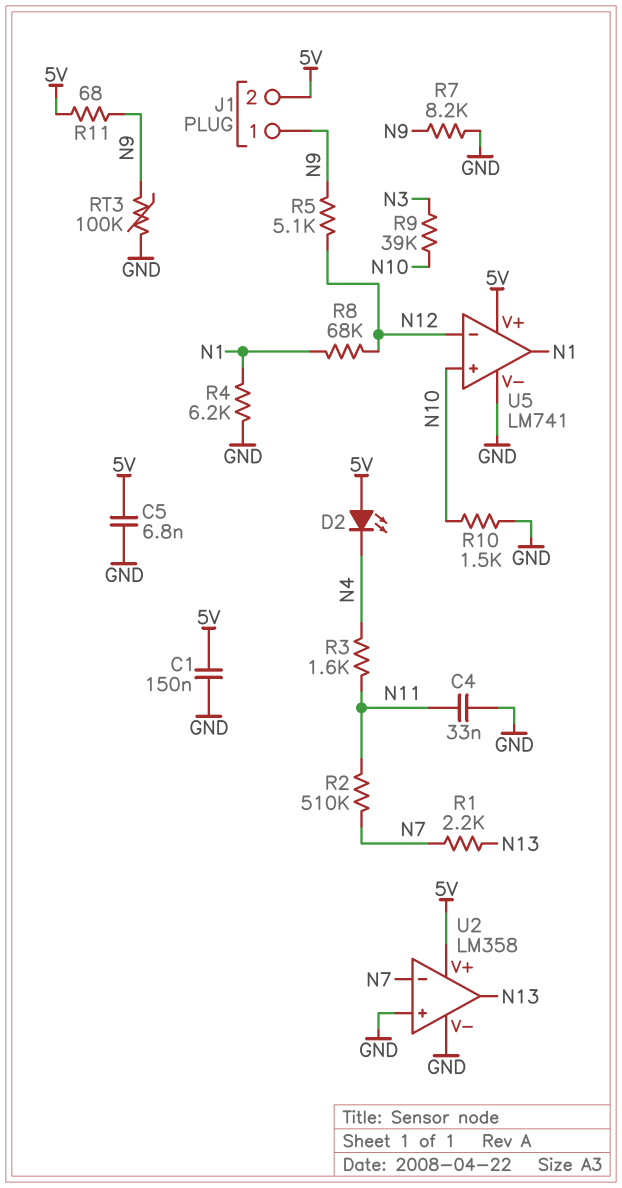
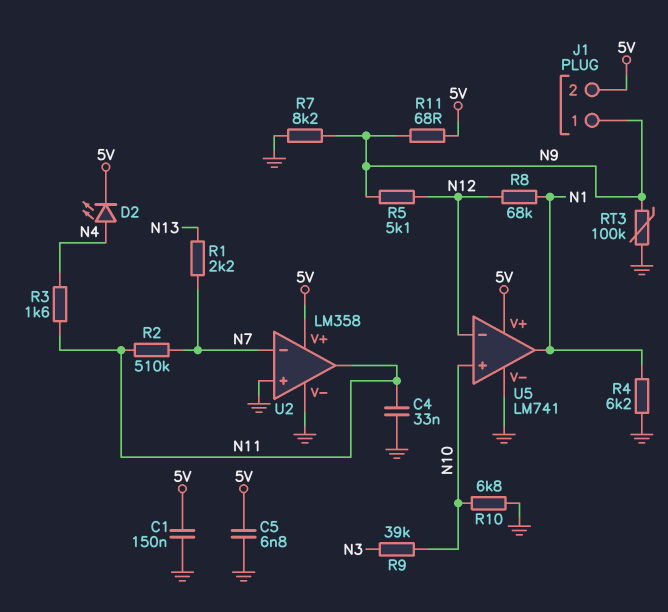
D2: LED (A 5V, K N4) -> LED (A N4, K 5V)
R10: 1.5k (GND, N10) -> 6.8k (GND, N10)
U2 pin out: N13 -> N11

